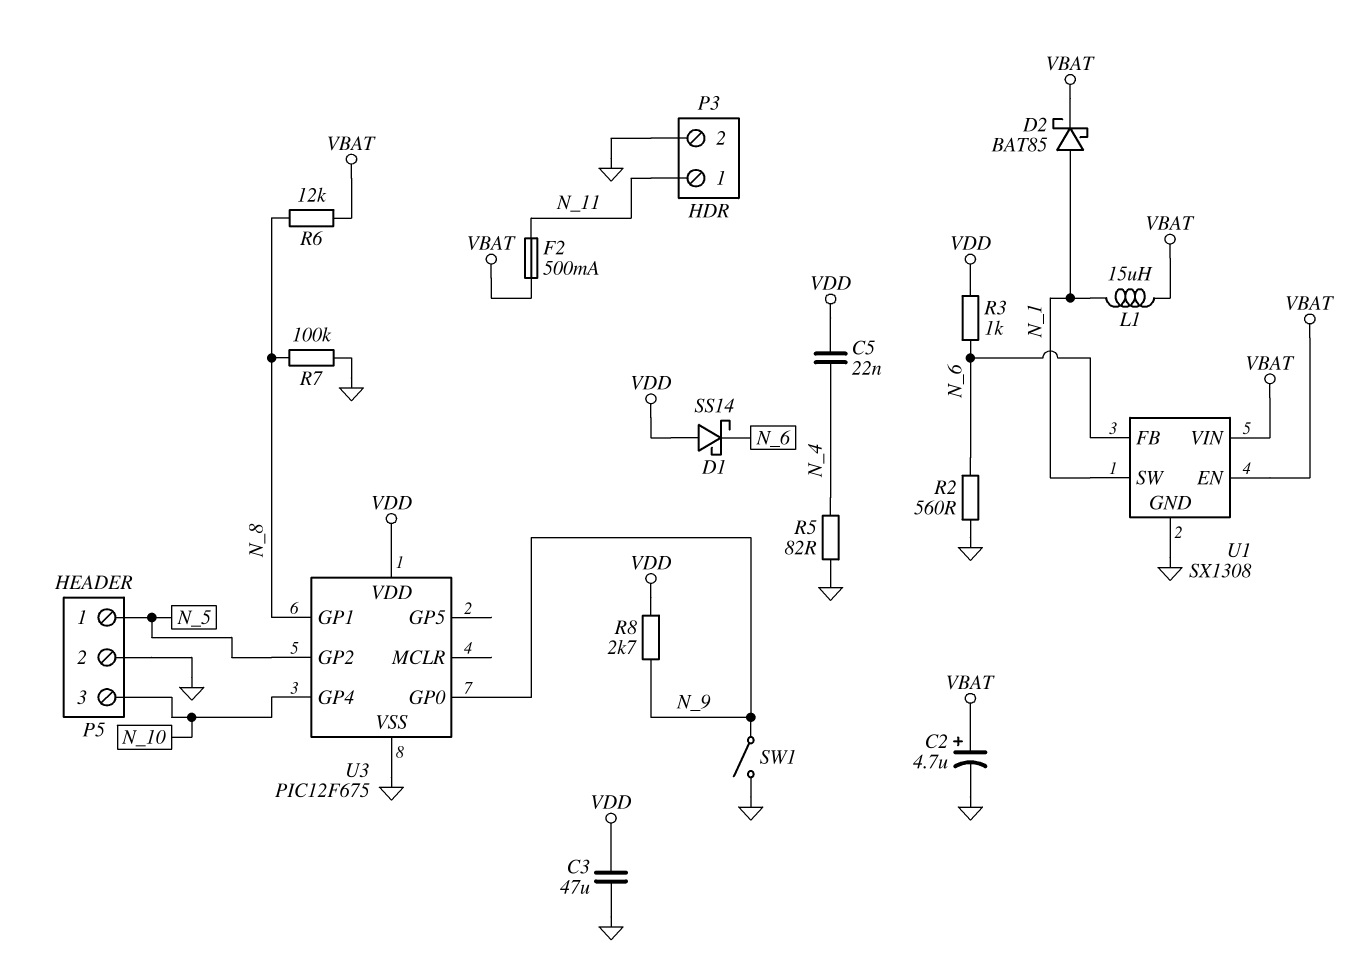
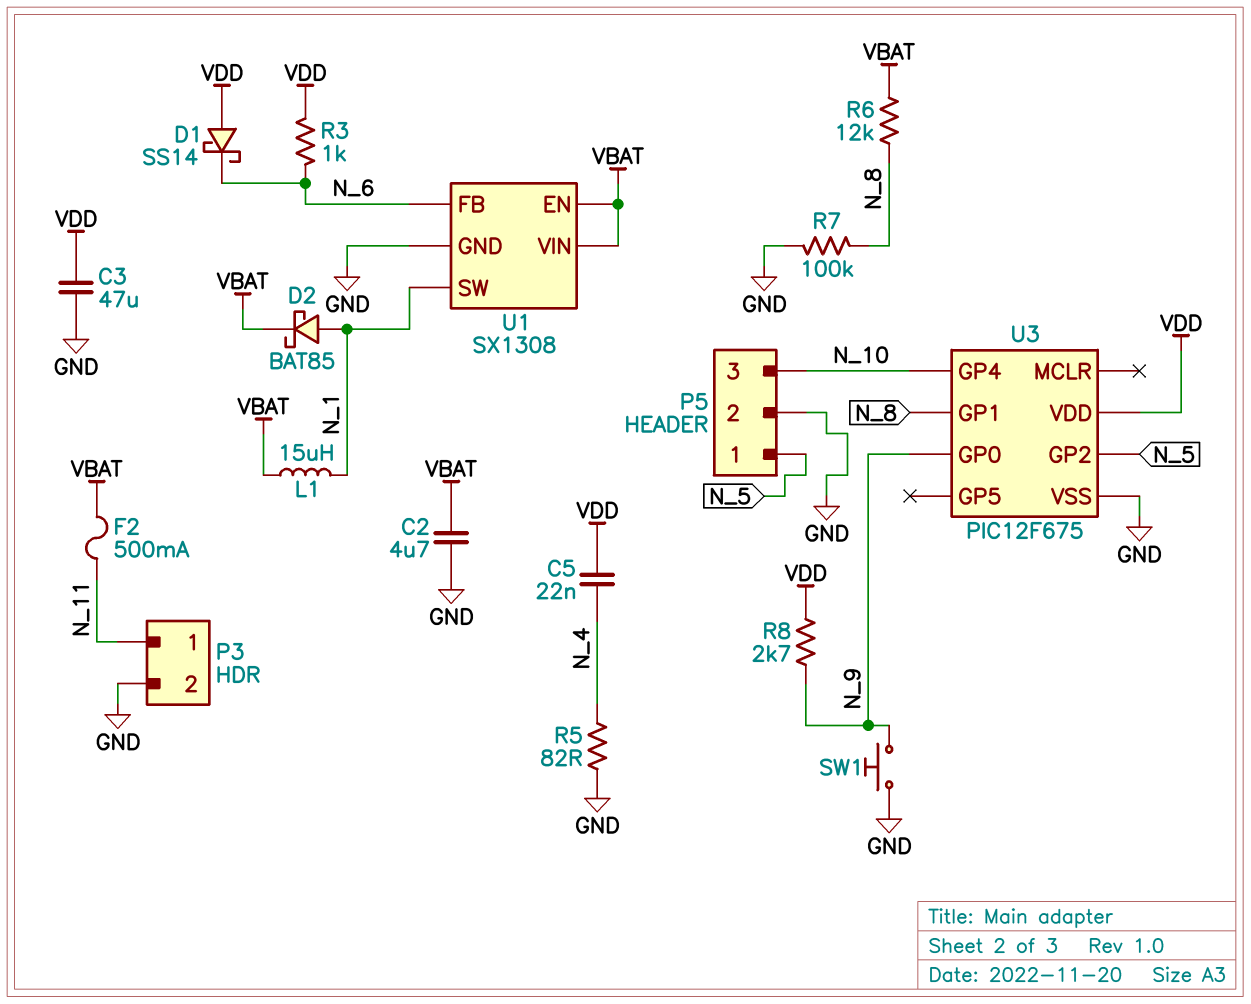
C2: 4.7uF (plus VBAT, minus GND) -> 4.7uF (GND, VBAT)
R2: 560 (GND, N_6) -> none
SW1: switch (GND, N_9) -> button (GND, N_9)

